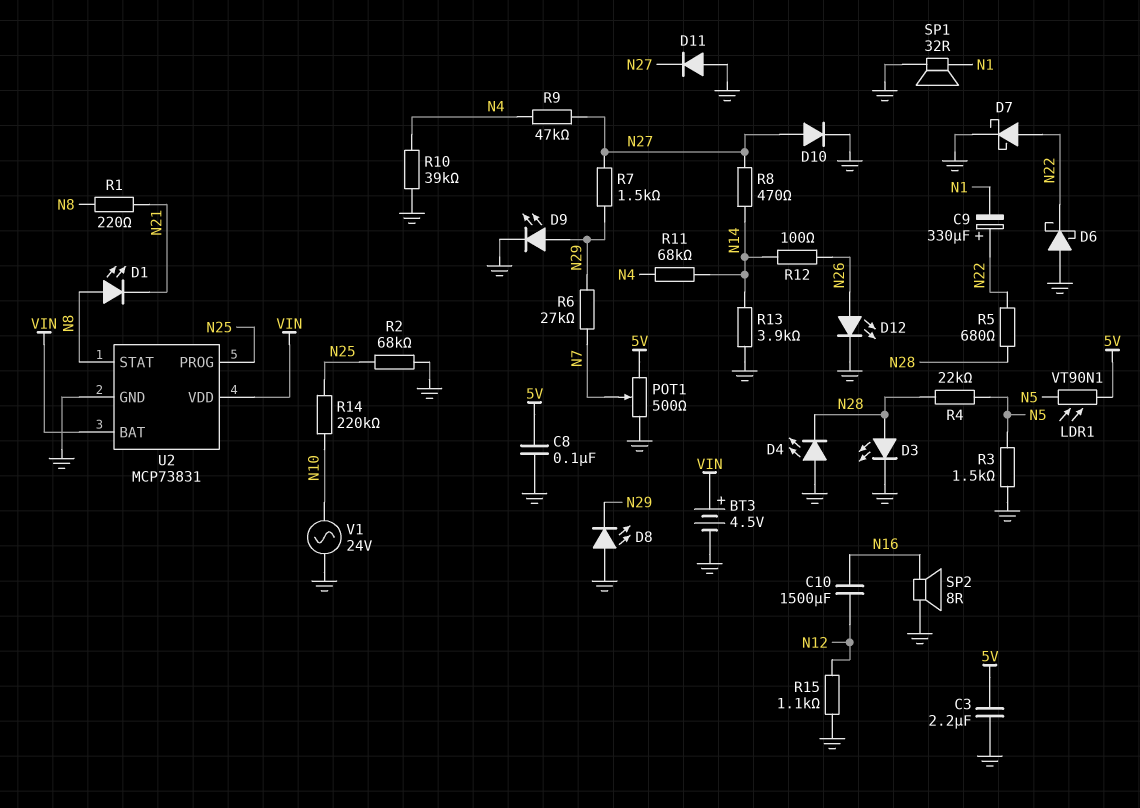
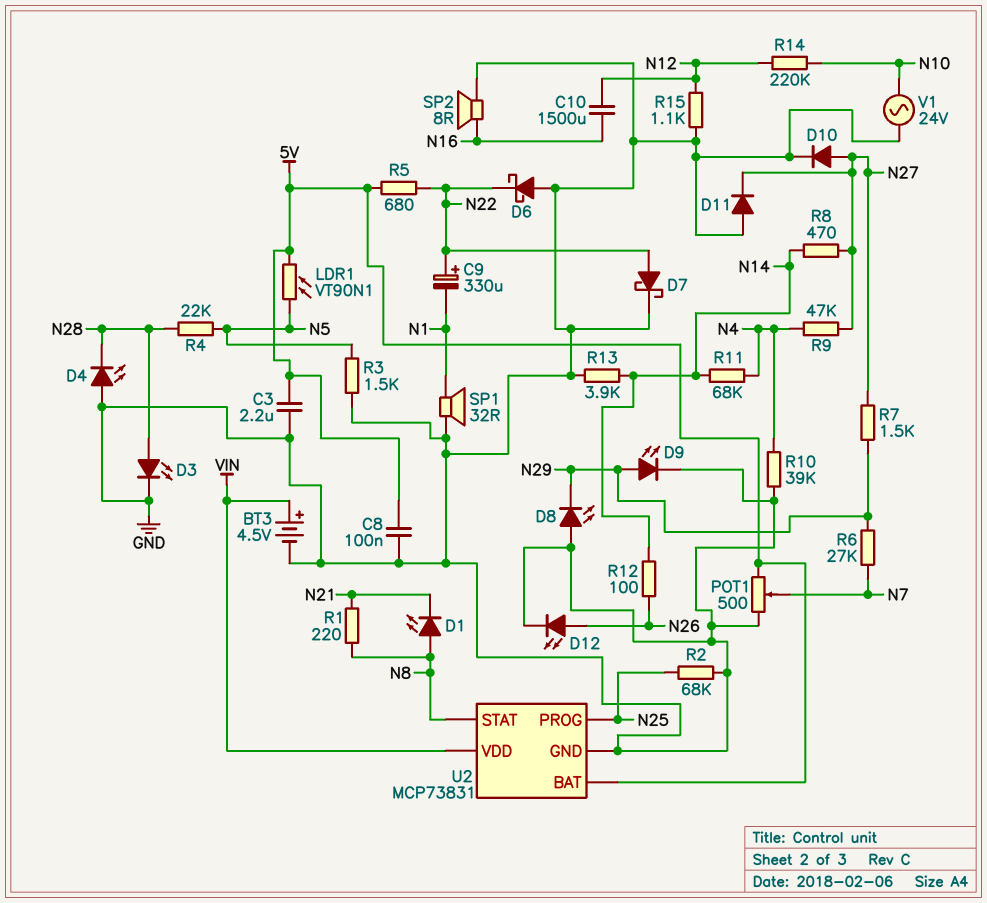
R5: 680 (N22, N28) -> 680 (5V, N22)
R14: 220k (N10, N25) -> 220k (N10, N12)
U2 pin BAT: VIN -> 5V

